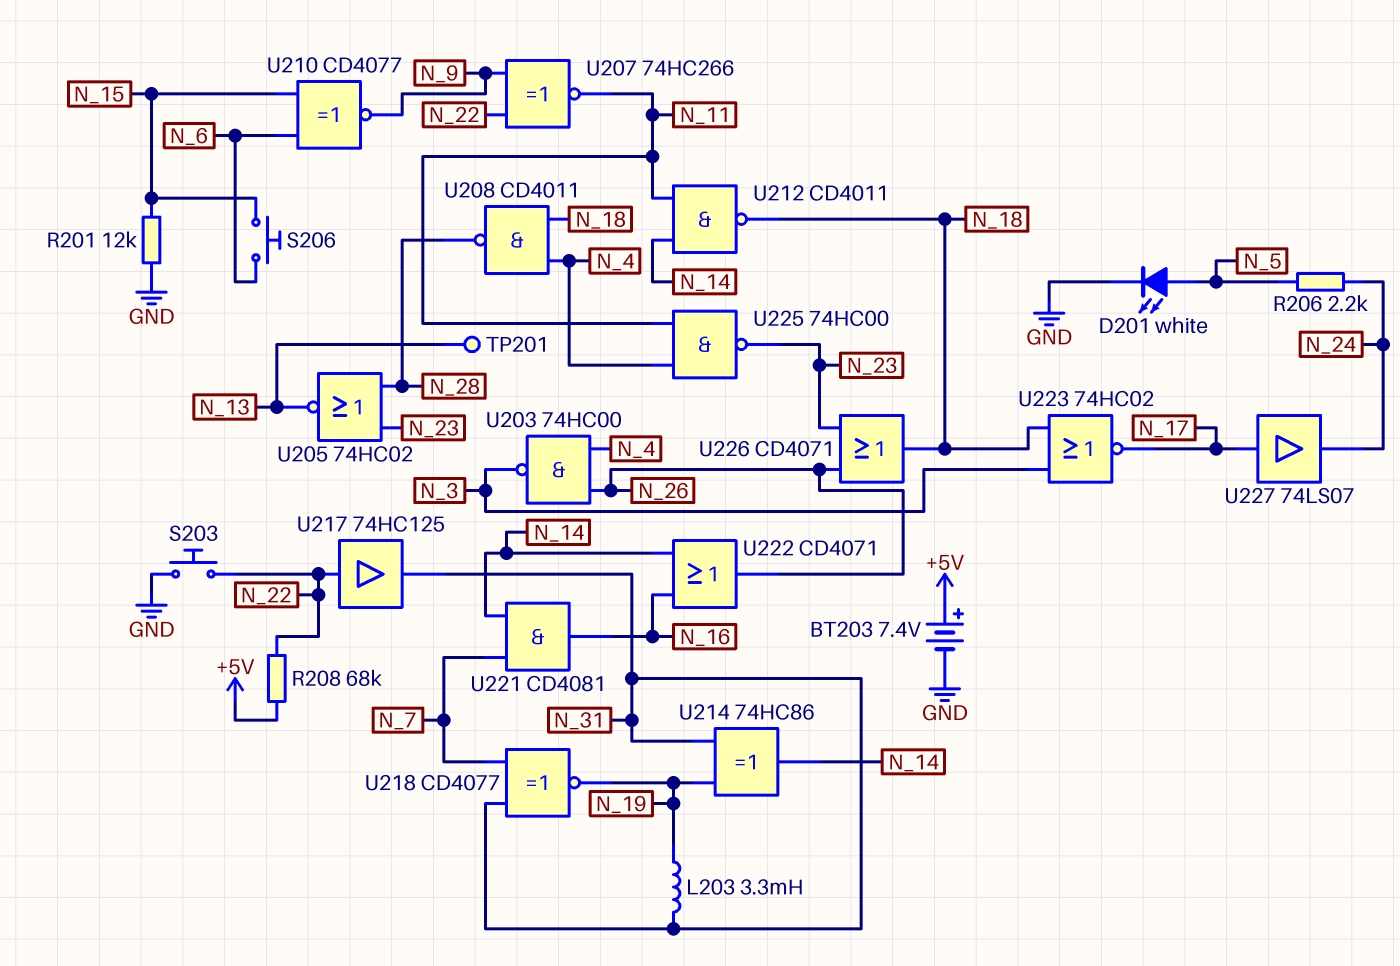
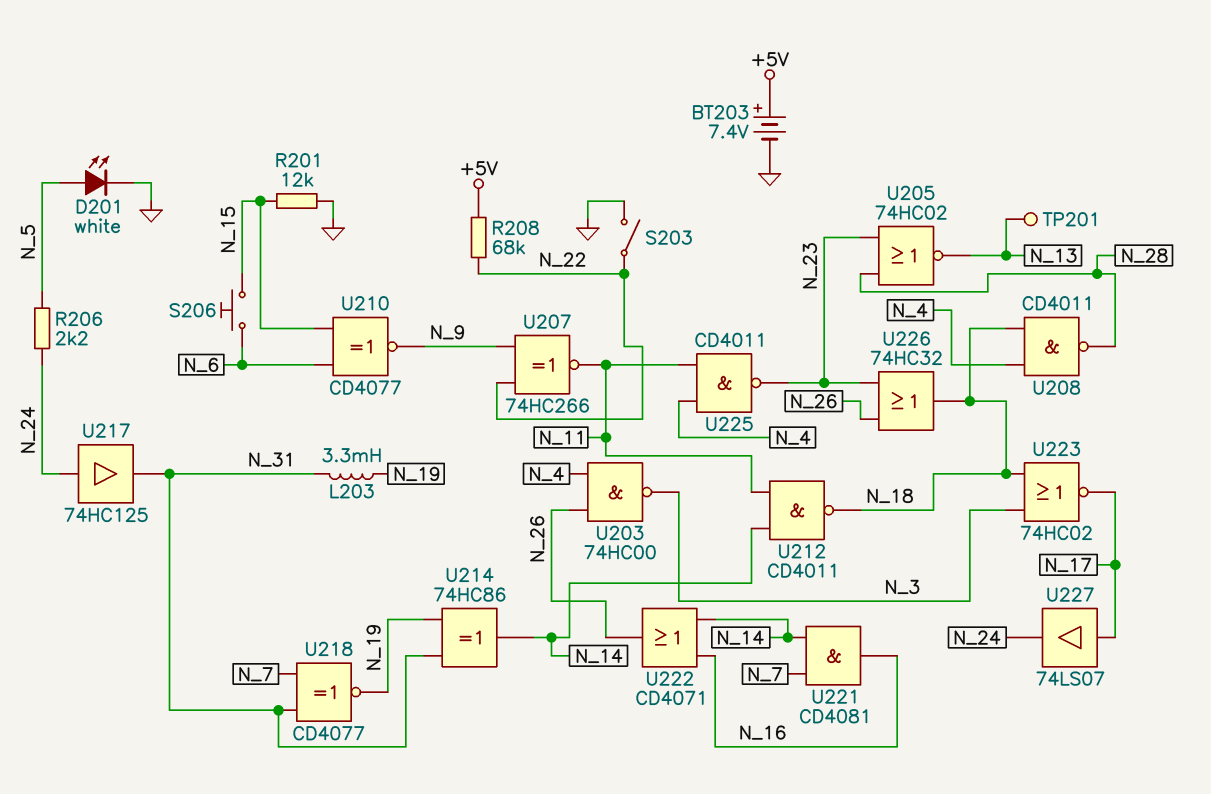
S203: button (GND, N_22) -> switch (GND, N_22)
U217: buffer 74HC125 (in N_22, out N_31) -> buffer 74HC125 (in N_24, out N_31)
U225: NAND 74HC00 (in N_4, in N_11, out N_23) -> NAND CD4011 (in N_4, in N_11, out N_23)
U226: OR CD4071 (in N_23, in N_26, out N_18) -> OR 74HC32 (in N_23, in N_26, out N_18)

